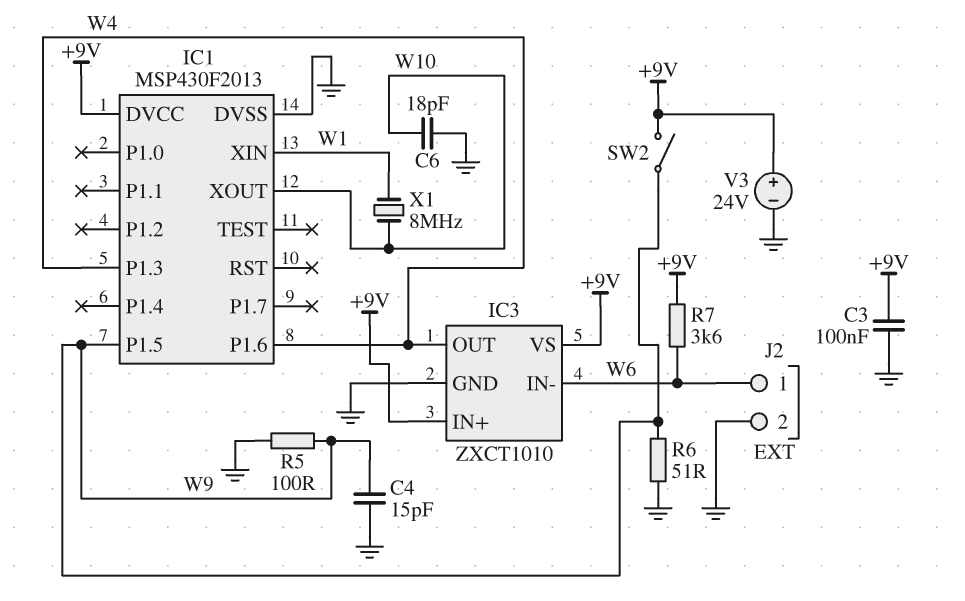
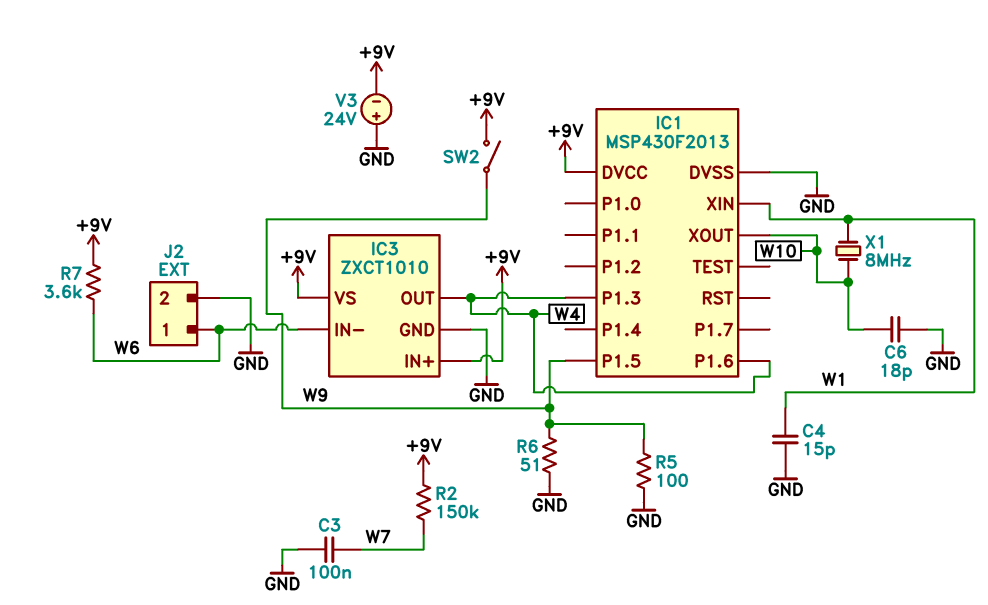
C3: 100nF (+9V, GND) -> 100nF (GND, W7)
C4: 15pF (GND, W9) -> 15pF (GND, W1)
R2: none -> 150k (+9V, W7)
V3: 24V (plus +9V, minus GND) -> 24V (plus GND, minus +9V)

